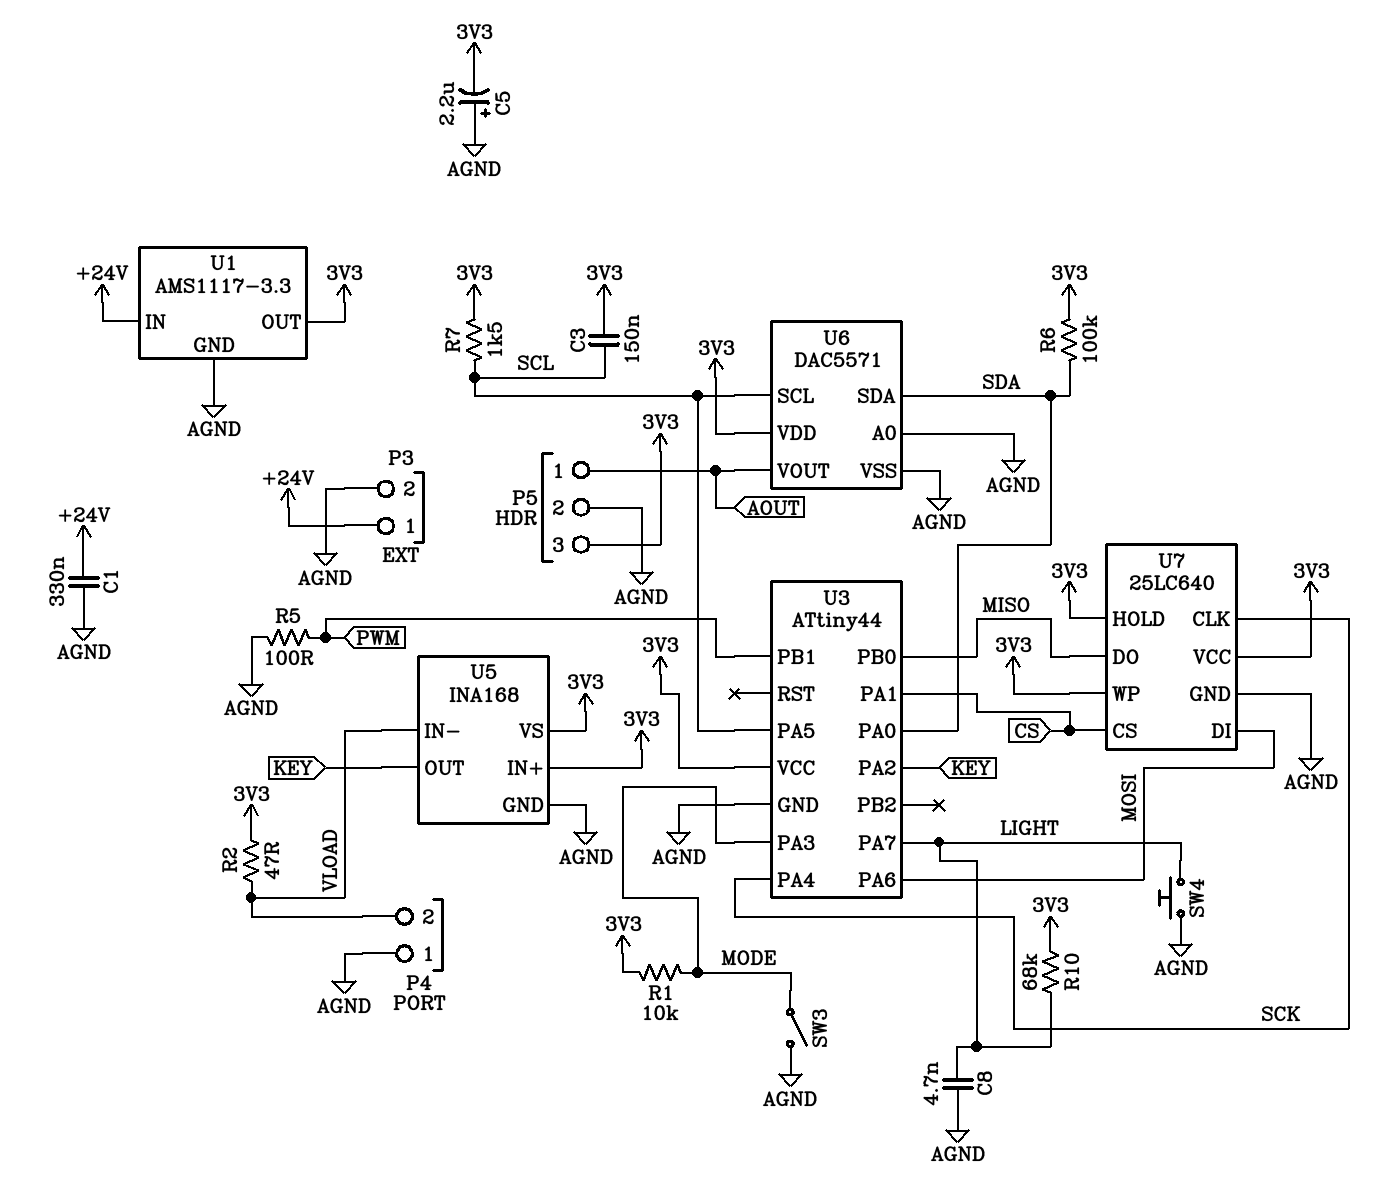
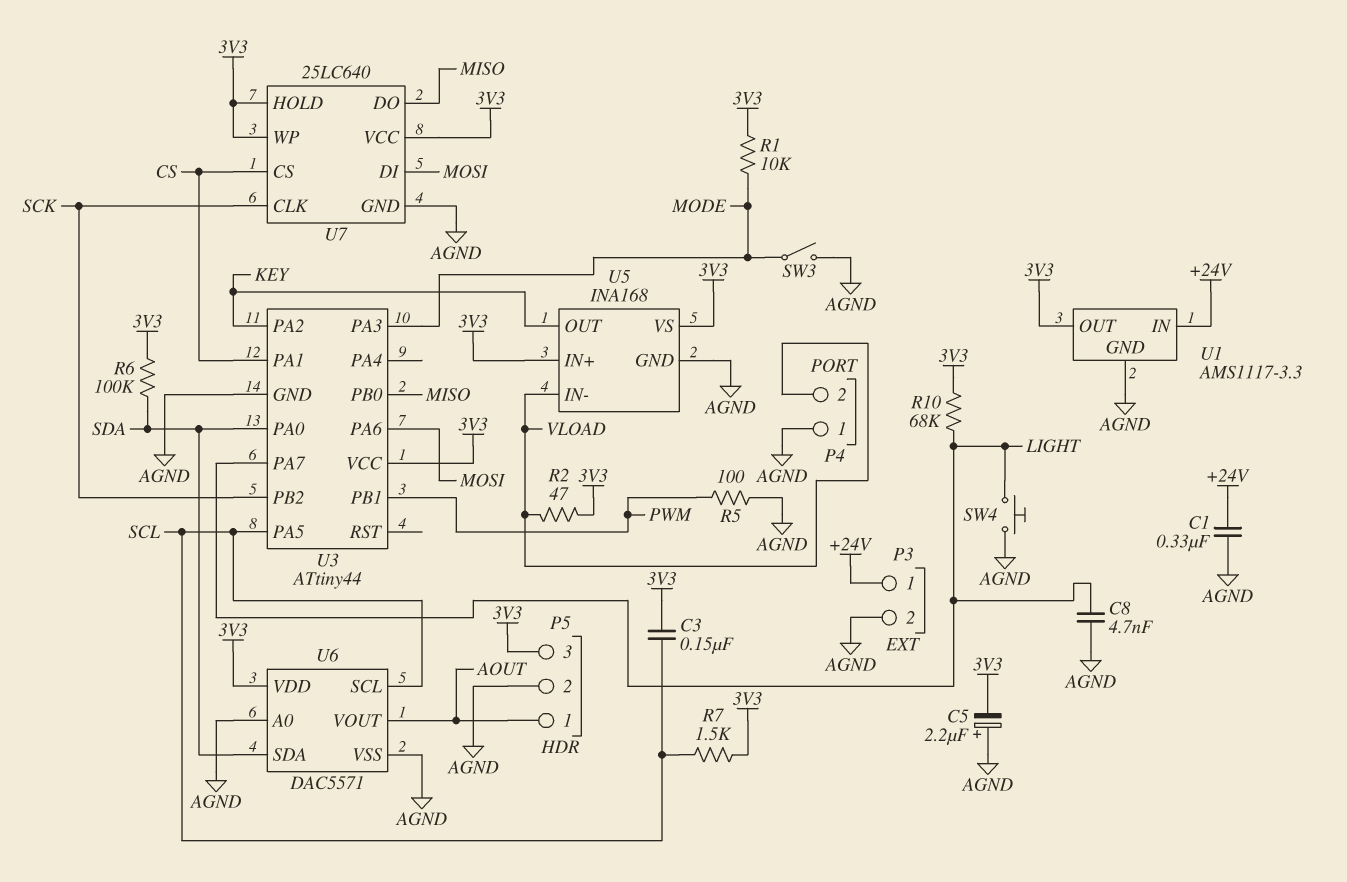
U3 pin PA4: SCK -> none
U3 pin PB2: none -> SCK

